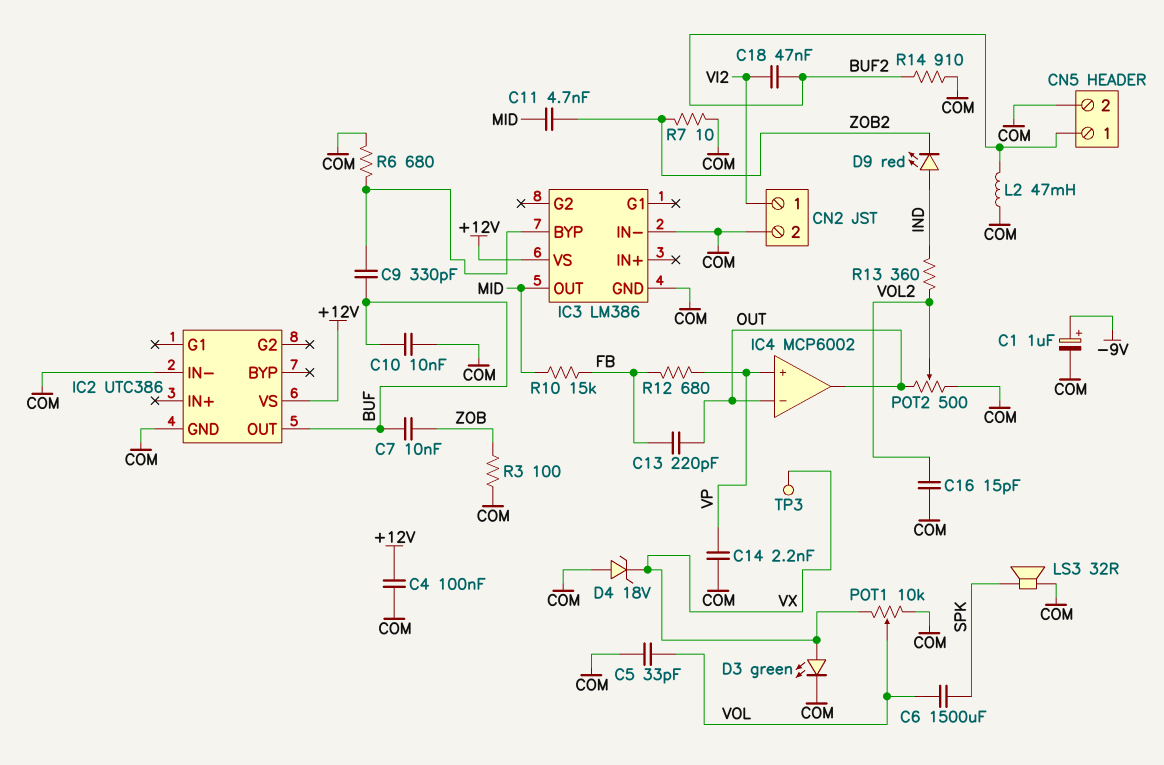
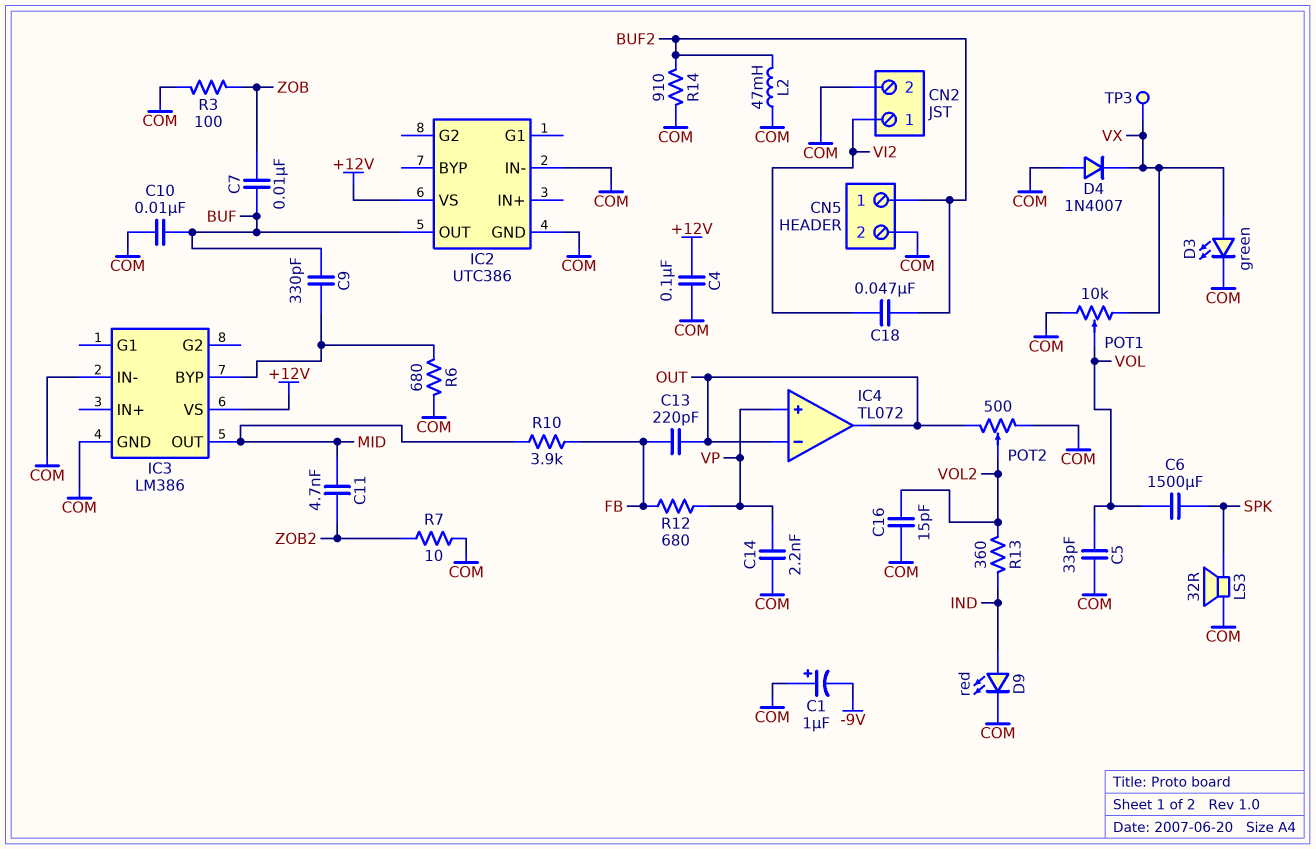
C1: 1uF (plus -9V, minus COM) -> 1uF (plus COM, minus -9V)
D4: zener 18V (A COM, K VX) -> diode 1N4007 (A COM, K VX)
D9: LED red (A IND, K ZOB2) -> LED red (A IND, K COM)
IC4: MCP6002 -> TL072
R10: 15k (FB, MID) -> 3.9k (FB, MID)

